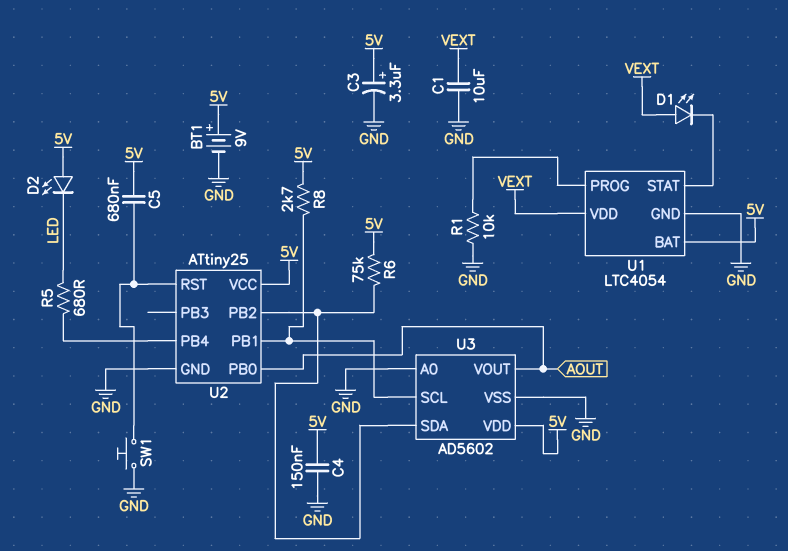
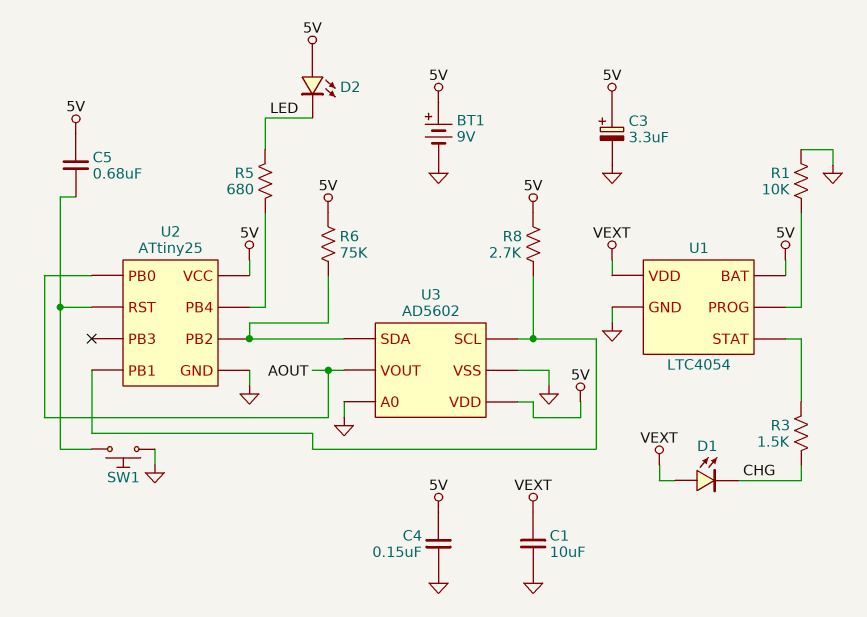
D1: LED (A VEXT, K U1/STAT) -> LED (A VEXT, K CHG)
R3: none -> 1.5k (CHG, U1/STAT)

